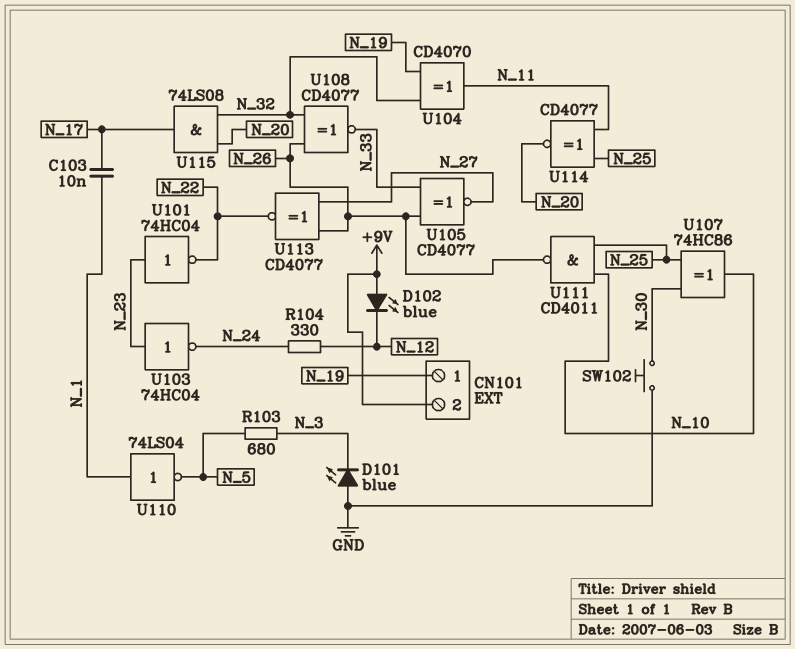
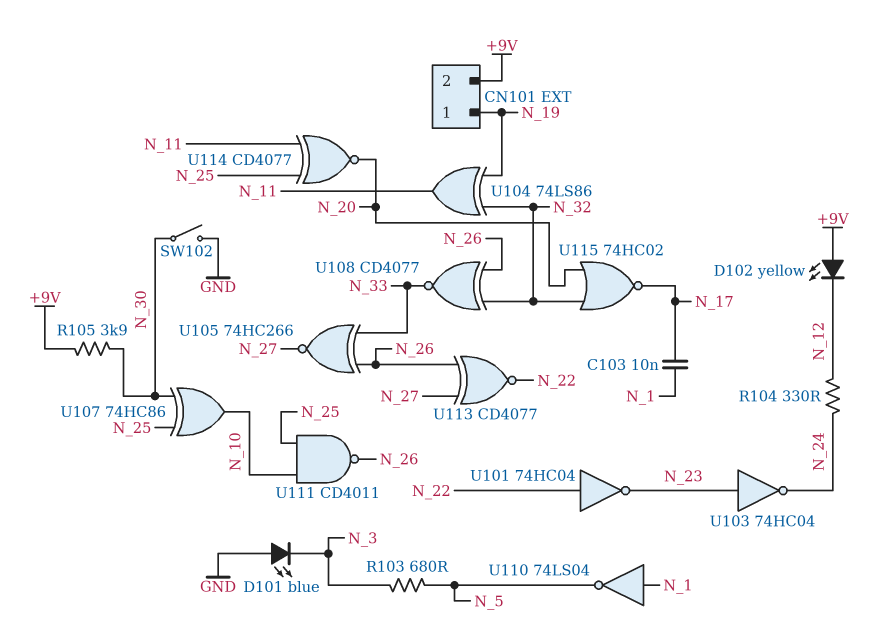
D102: LED blue (A +9V, K N_12) -> LED yellow (A +9V, K N_12)
R105: none -> 3.9k (+9V, N_30)
SW102: button (GND, N_30) -> switch (GND, N_30)
U101: NOT 74HC04 (in N_23, out N_22) -> NOT 74HC04 (in N_22, out N_23)
U104: XOR CD4070 (in N_19, in N_32, out N_11) -> XOR 74LS86 (in N_19, in N_32, out N_11)
U105: XNOR CD4077 (in N_26, in N_33, out N_27) -> XNOR 74HC266 (in N_26, in N_33, out N_27)
U115: AND 74LS08 (in N_20, in N_32, out N_17) -> NOR 74HC02 (in N_20, in N_32, out N_17)

